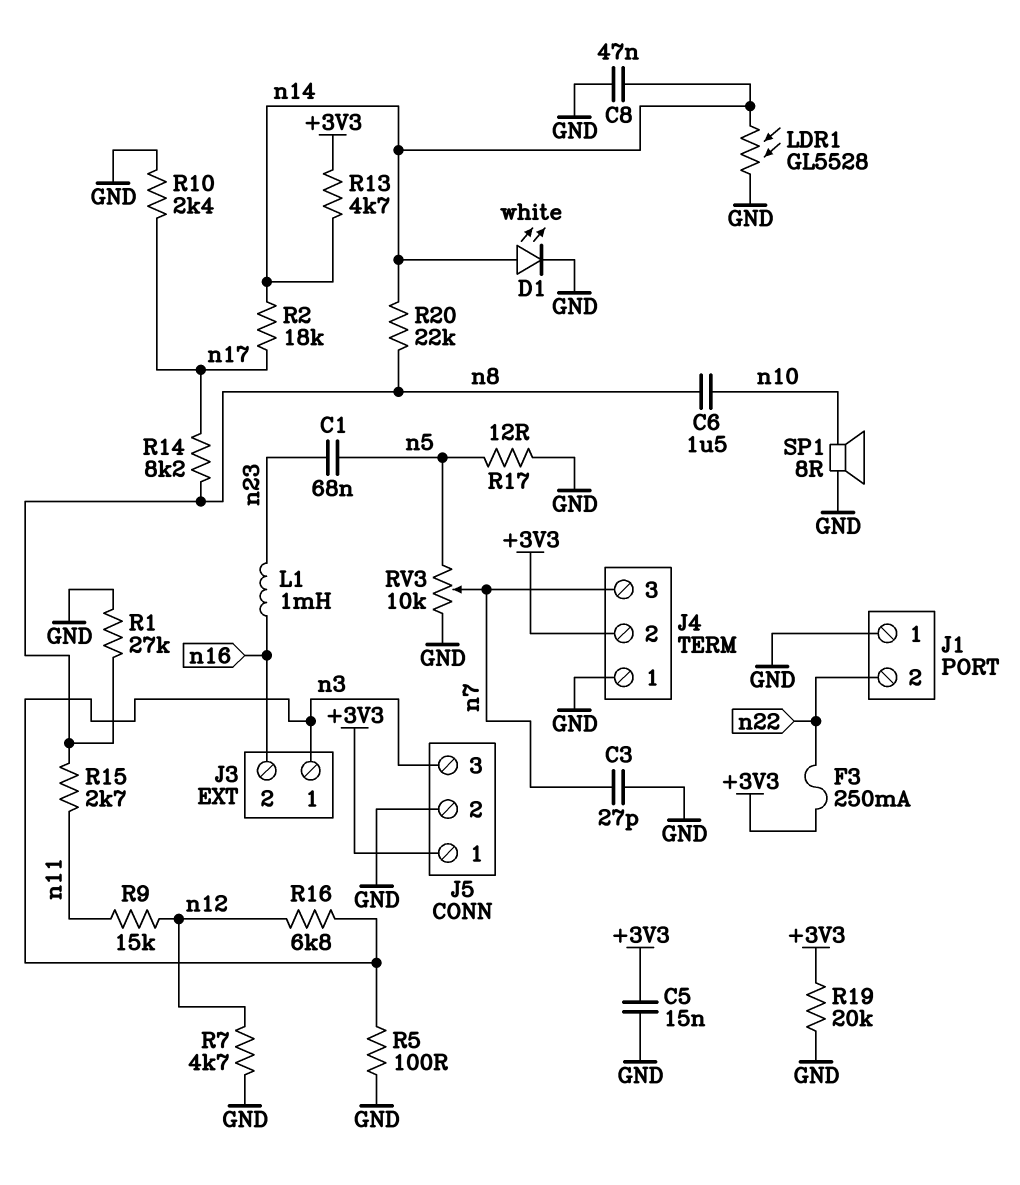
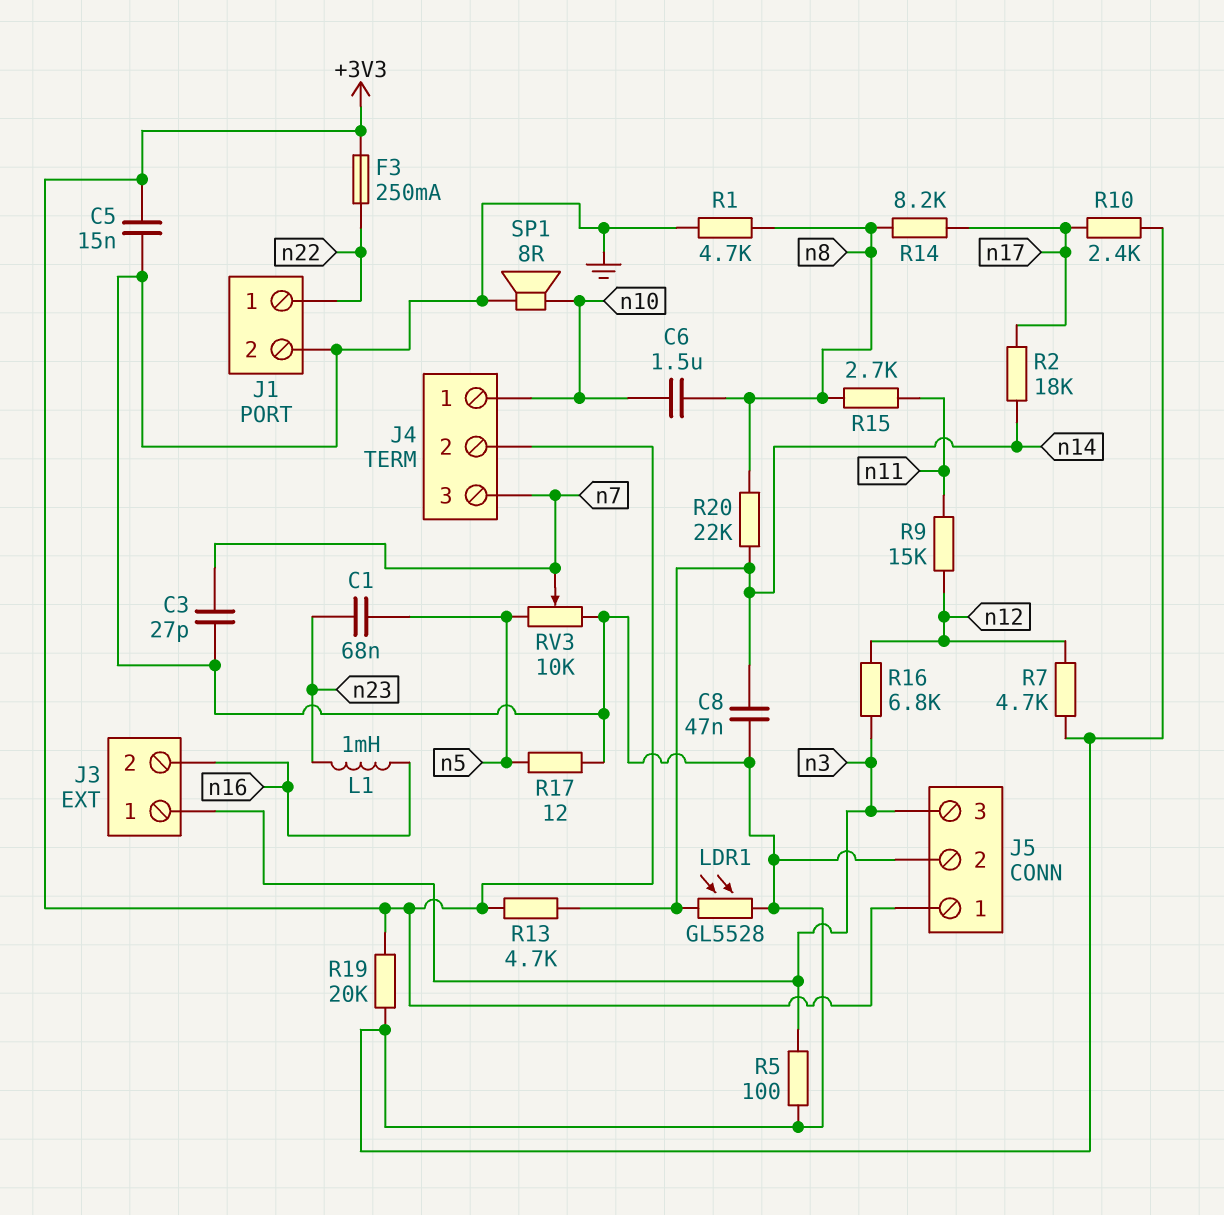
D1: LED white (A n14, K GND) -> none
J1 pin 1: GND -> n22
J1 pin 2: n22 -> GND
J4 pin 1: GND -> n10
R1: 27k (GND, n8) -> 4.7k (GND, n8)

